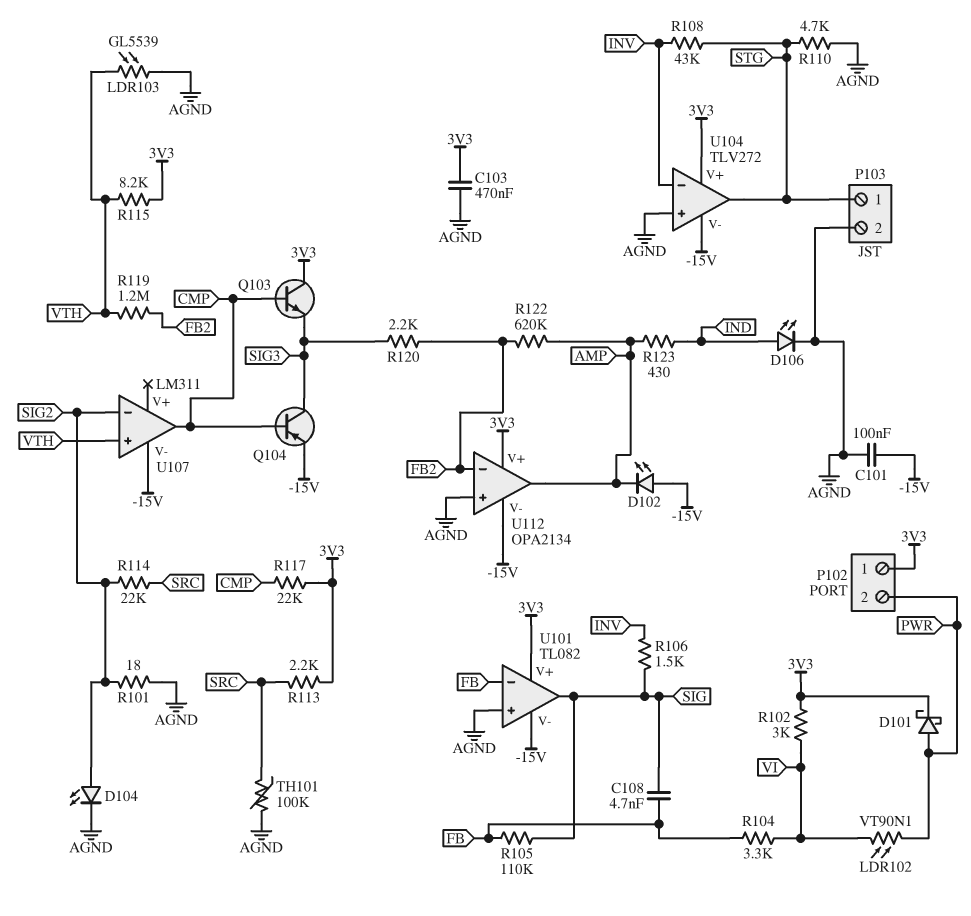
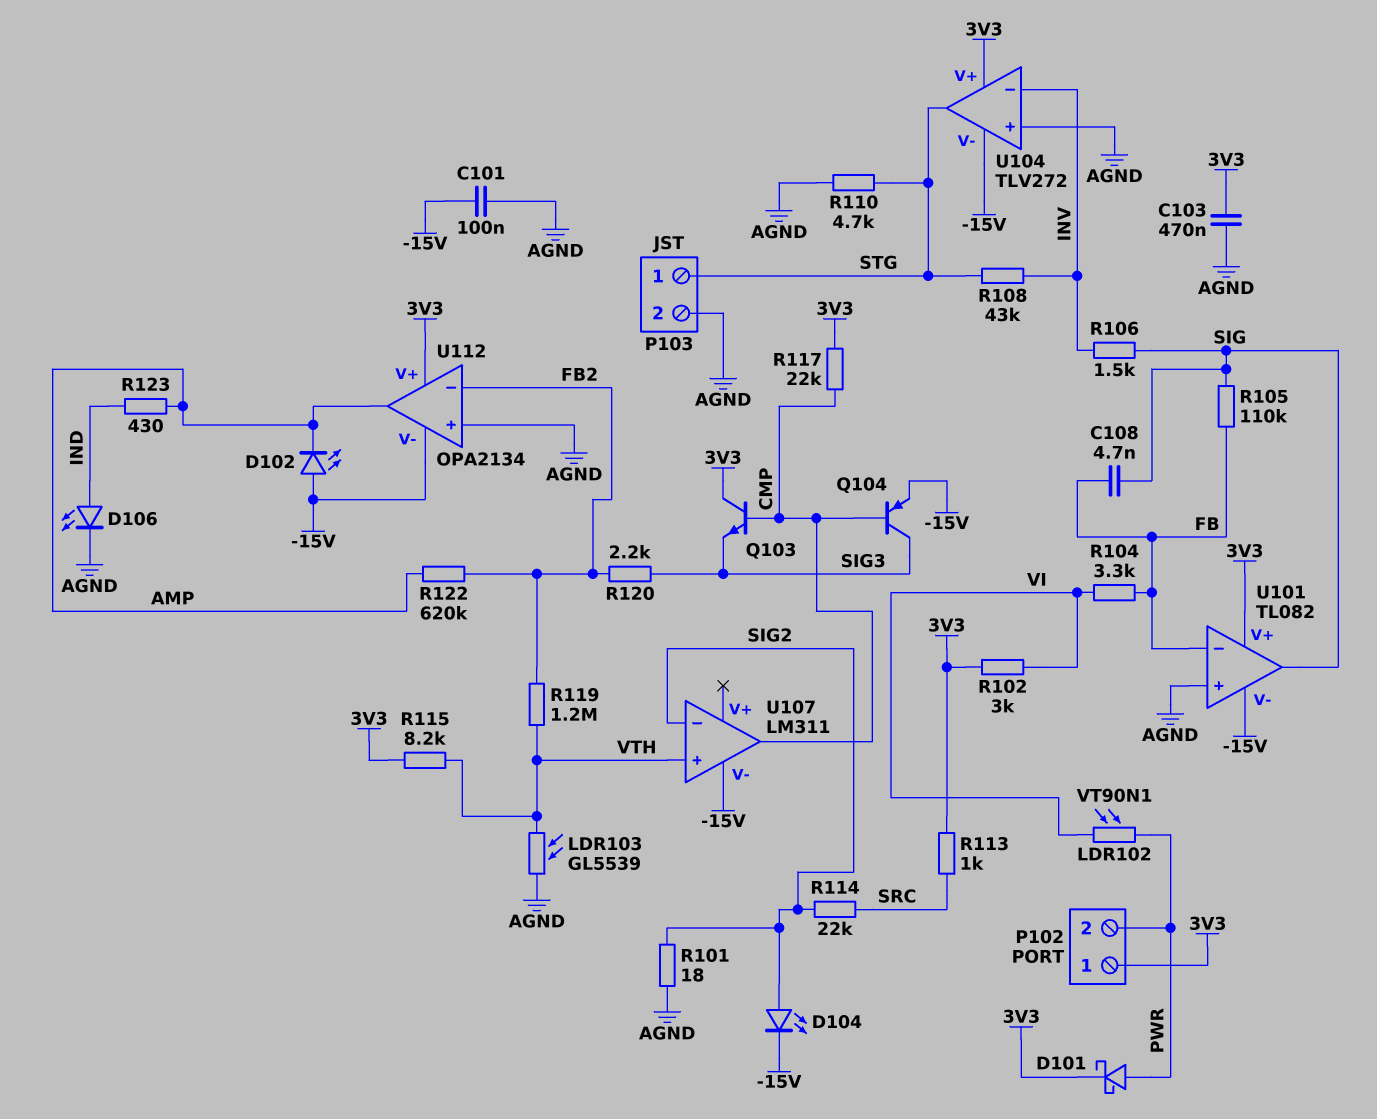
D104: LED (A SIG2, K AGND) -> LED (A SIG2, K -15V)
R113: 2.2k (3V3, SRC) -> 1k (3V3, SRC)
TH101: 100k (AGND, SRC) -> none

